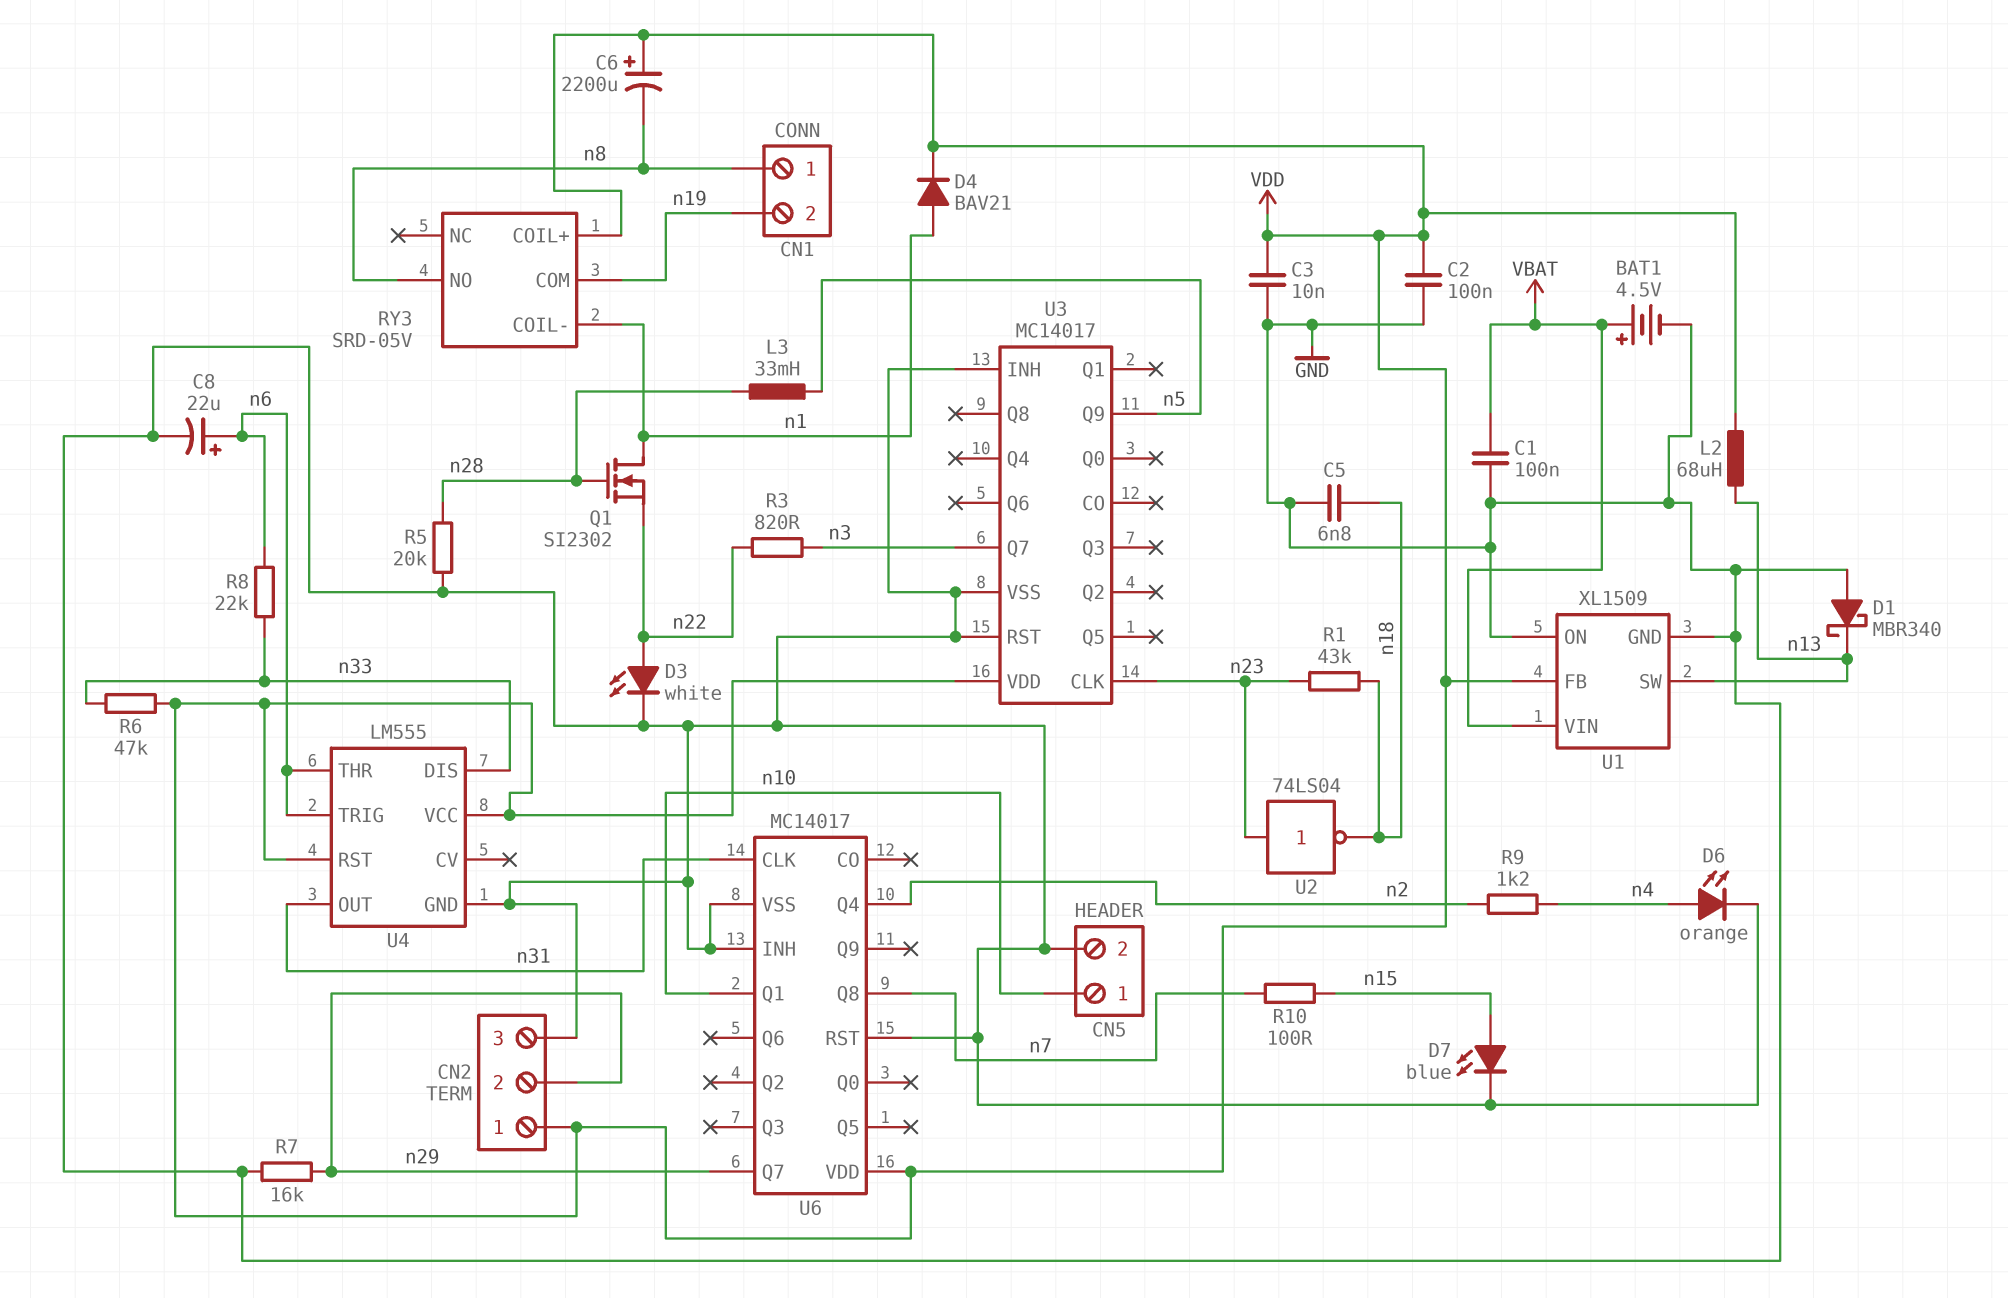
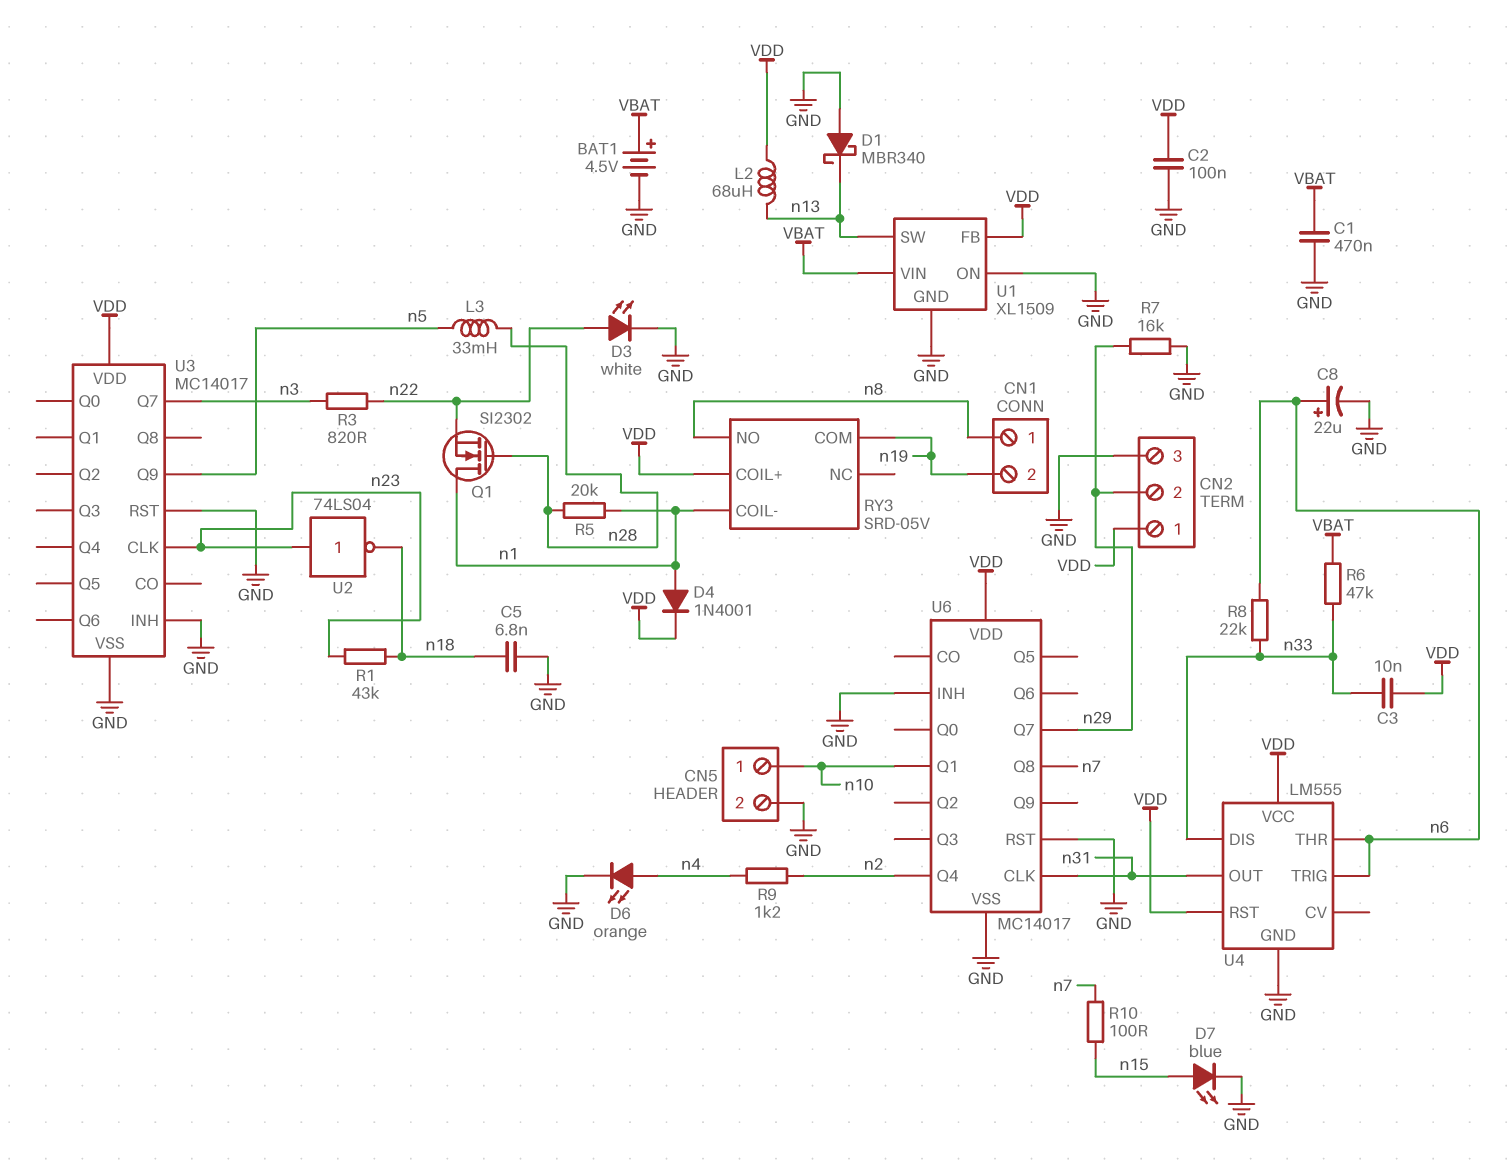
C1: 100nF (GND, VBAT) -> 470nF (GND, VBAT)
C3: 10nF (GND, VDD) -> 10nF (VDD, n33)
C6: 2200uF (plus VDD, minus n8) -> none
D4: diode BAV21 (A n1, K VDD) -> diode 1N4001 (A n1, K VDD)
R5: 20k (GND, n28) -> 20k (n1, n28)
R6: 47k (VDD, n33) -> 47k (VBAT, n33)

